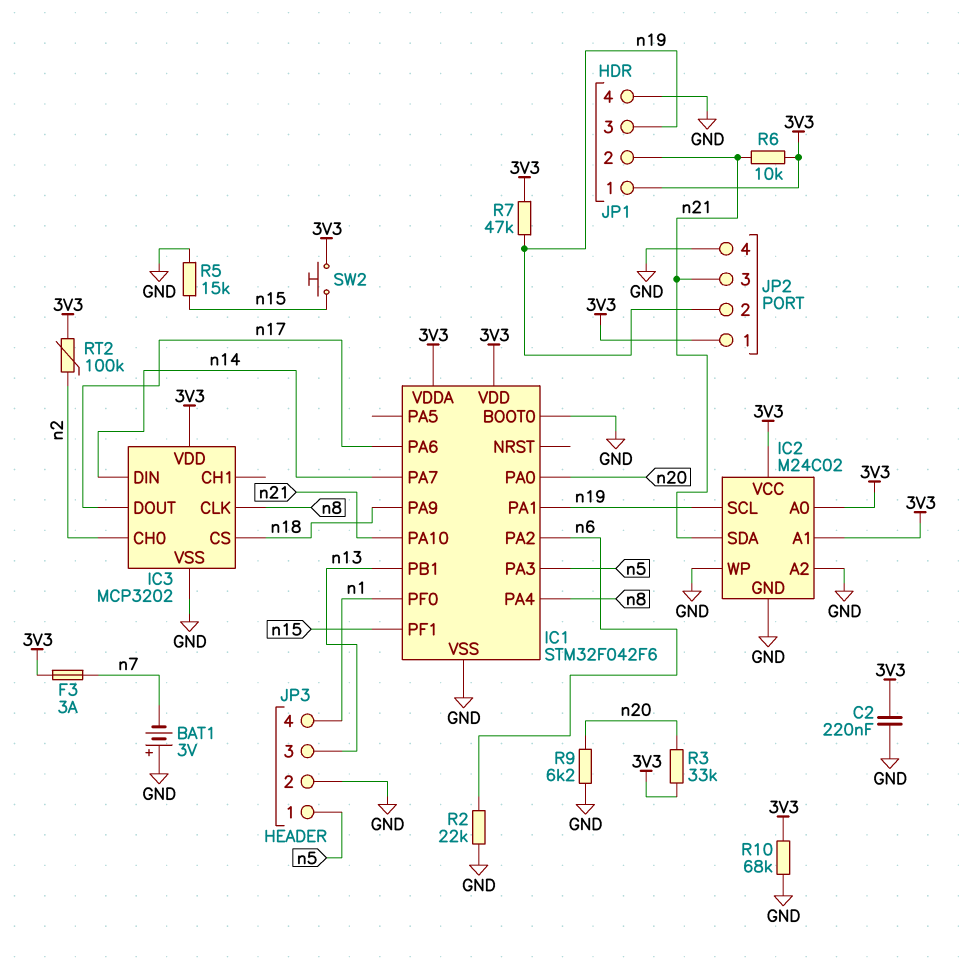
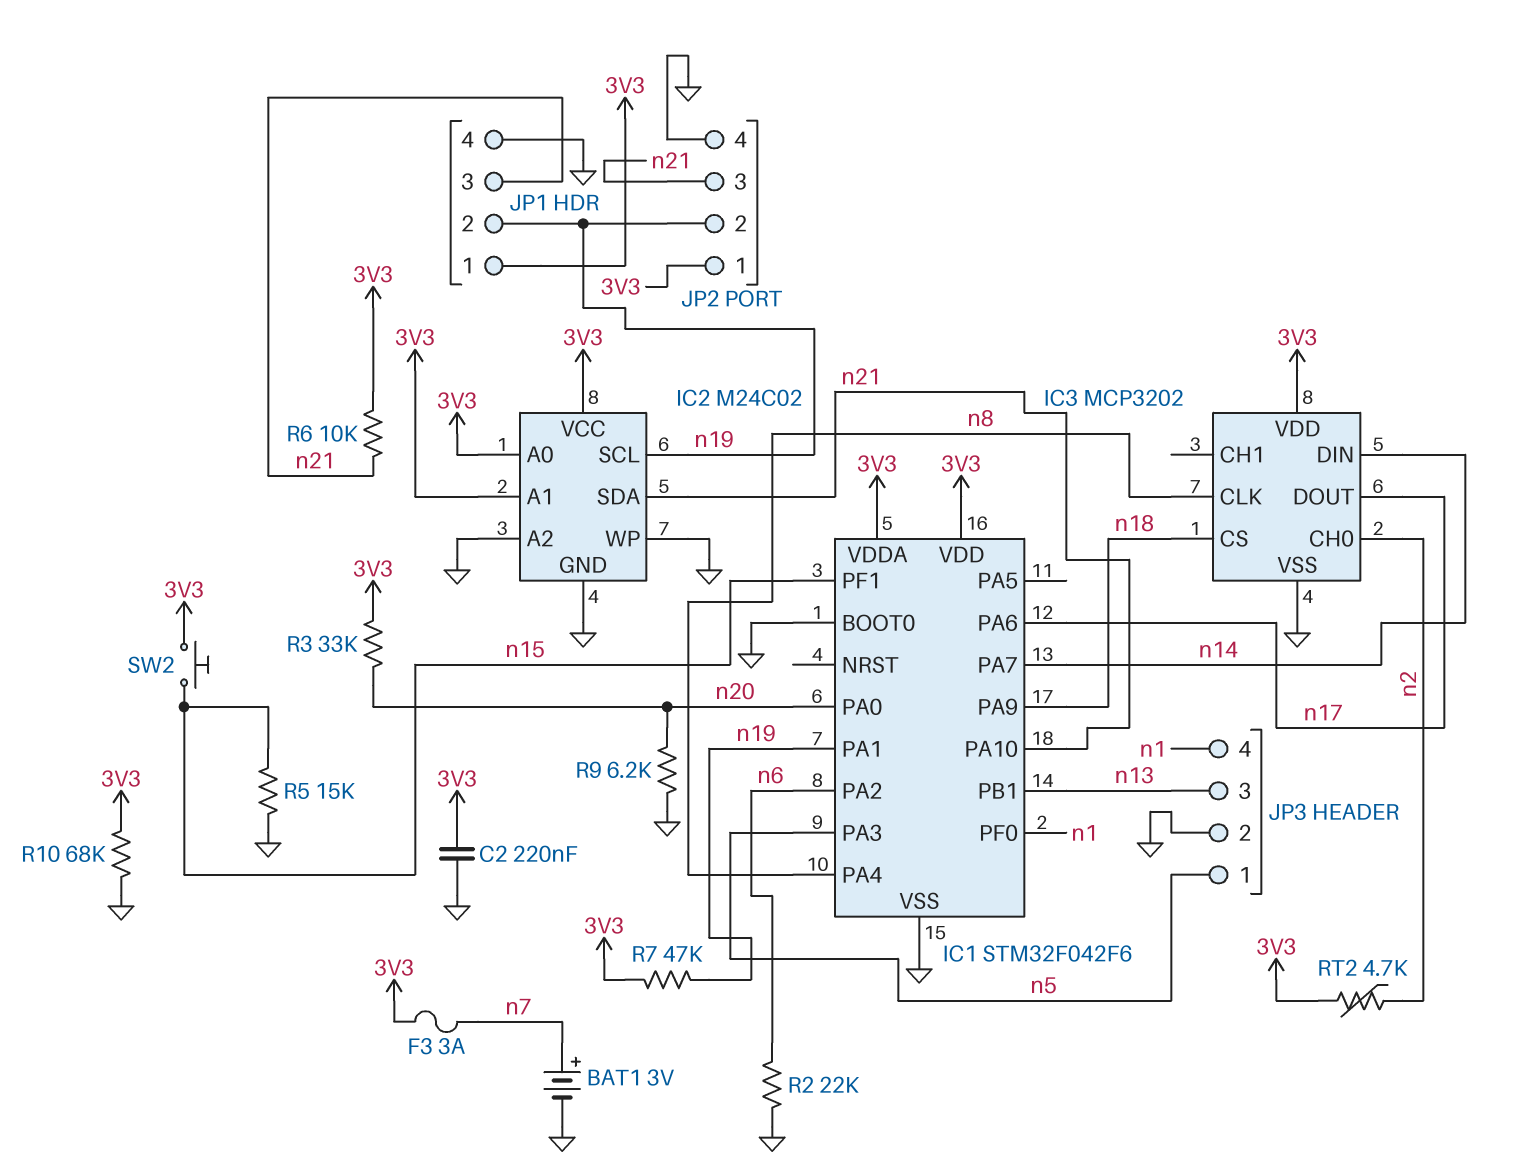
BAT1: 3V (plus GND, minus n7) -> 3V (plus n7, minus GND)
JP1 pin 2: n21 -> n19
JP1 pin 3: n19 -> n21
RT2: 100k (3V3, n2) -> 4.7k (3V3, n2)

